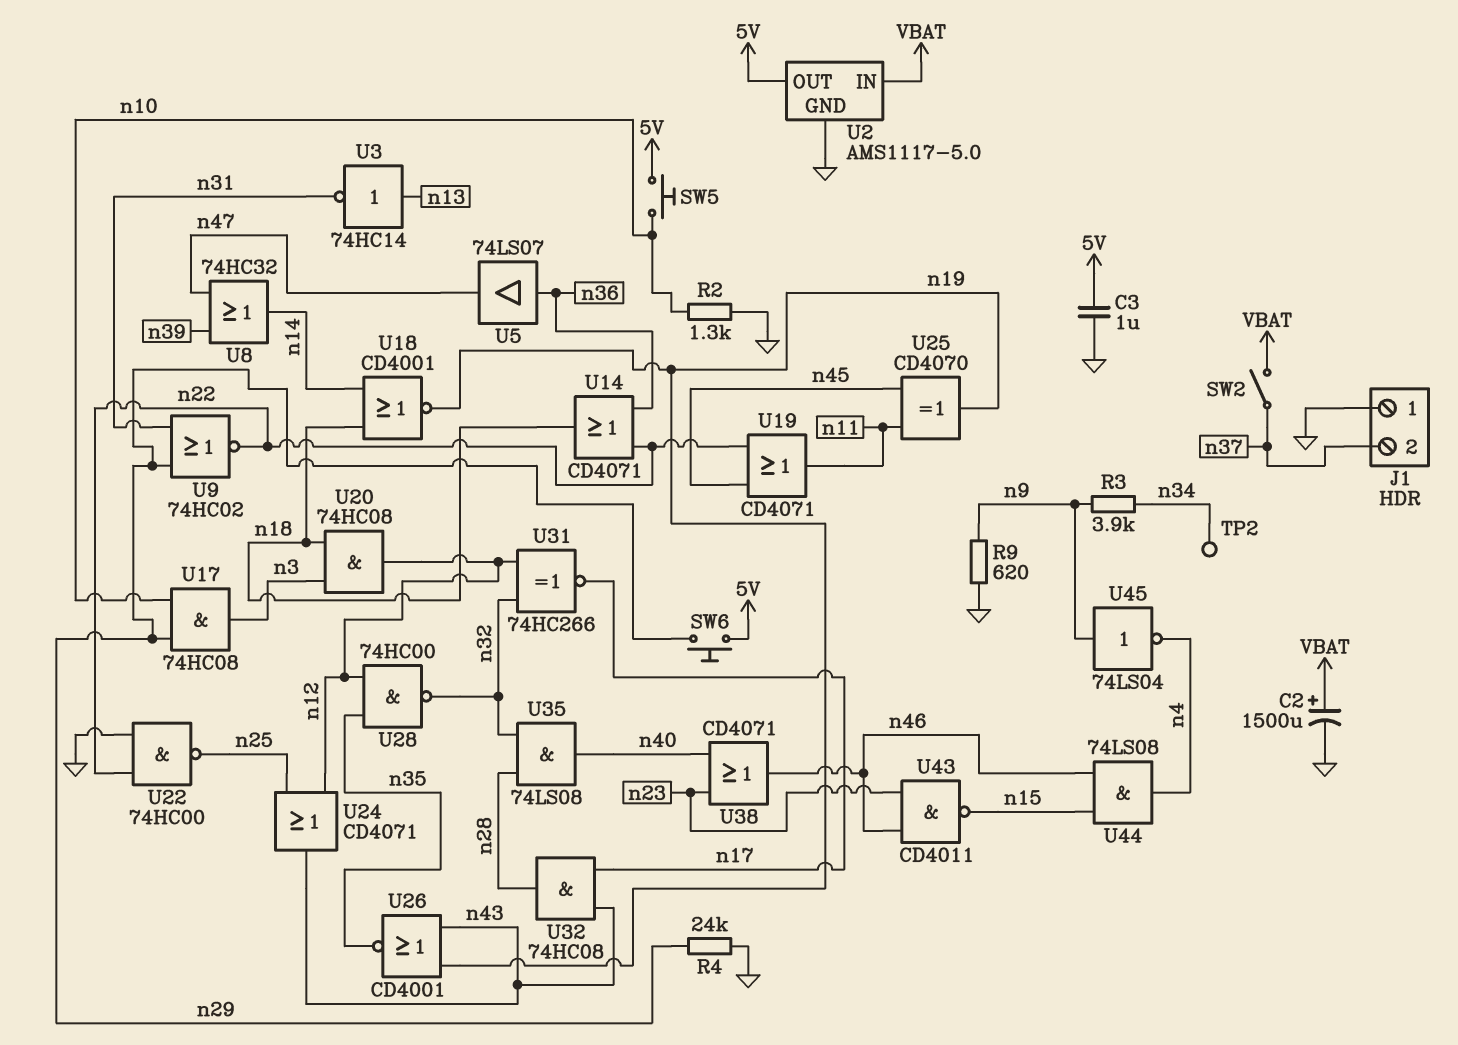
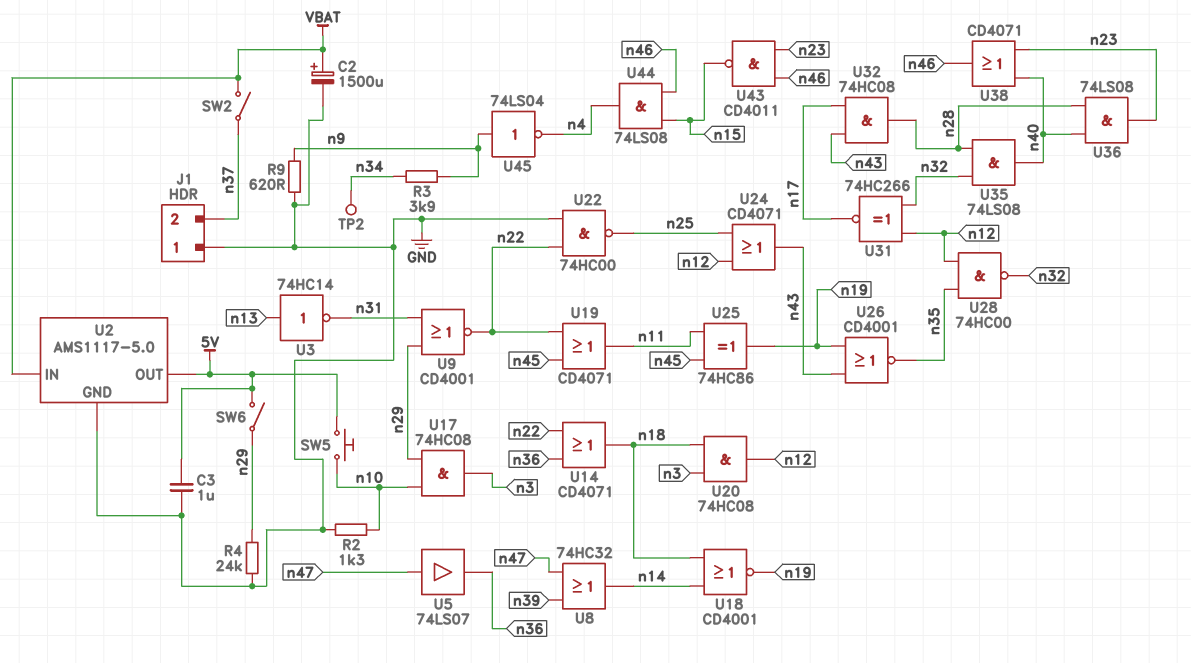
SW6: button (5V, n29) -> switch (5V, n29)
U5: buffer 74LS07 (in n36, out n47) -> buffer 74LS07 (in n47, out n36)
U9: NOR 74HC02 (in n29, in n31, out n22) -> NOR CD4001 (in n29, in n31, out n22)
U25: XOR CD4070 (in n11, in n45, out n19) -> XOR 74HC86 (in n11, in n45, out n19)
U36: none -> AND 74LS08 (in n28, in n40, out n23)

